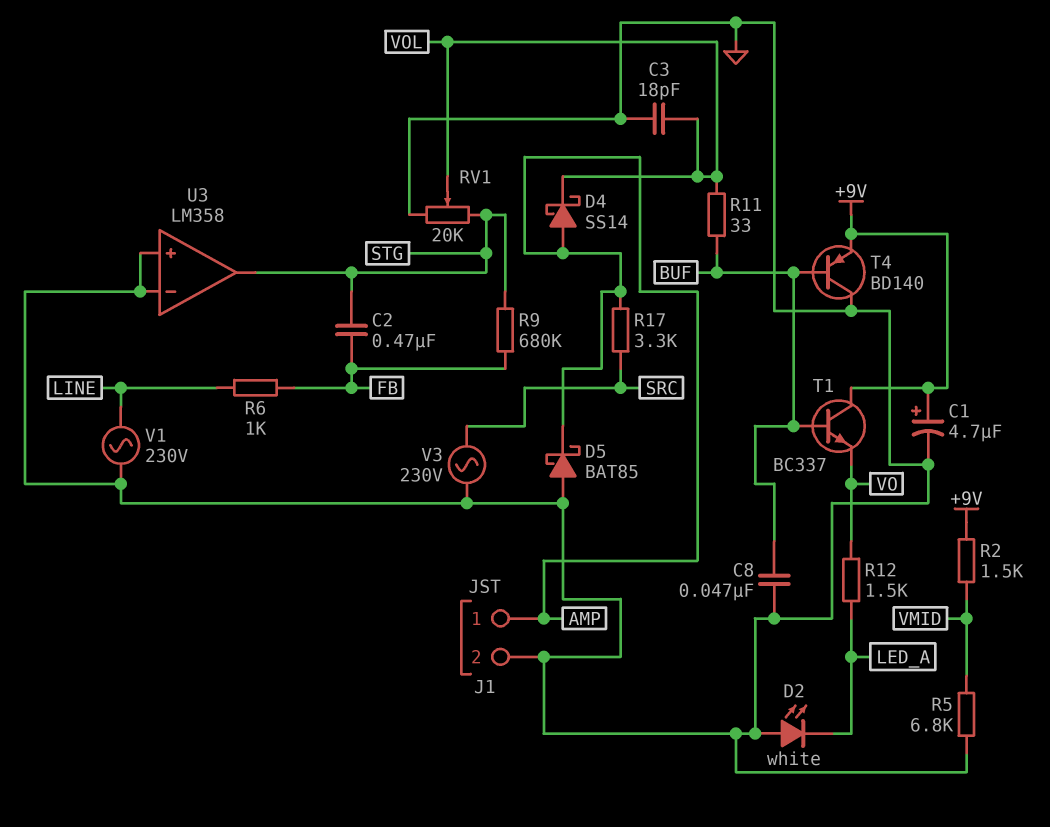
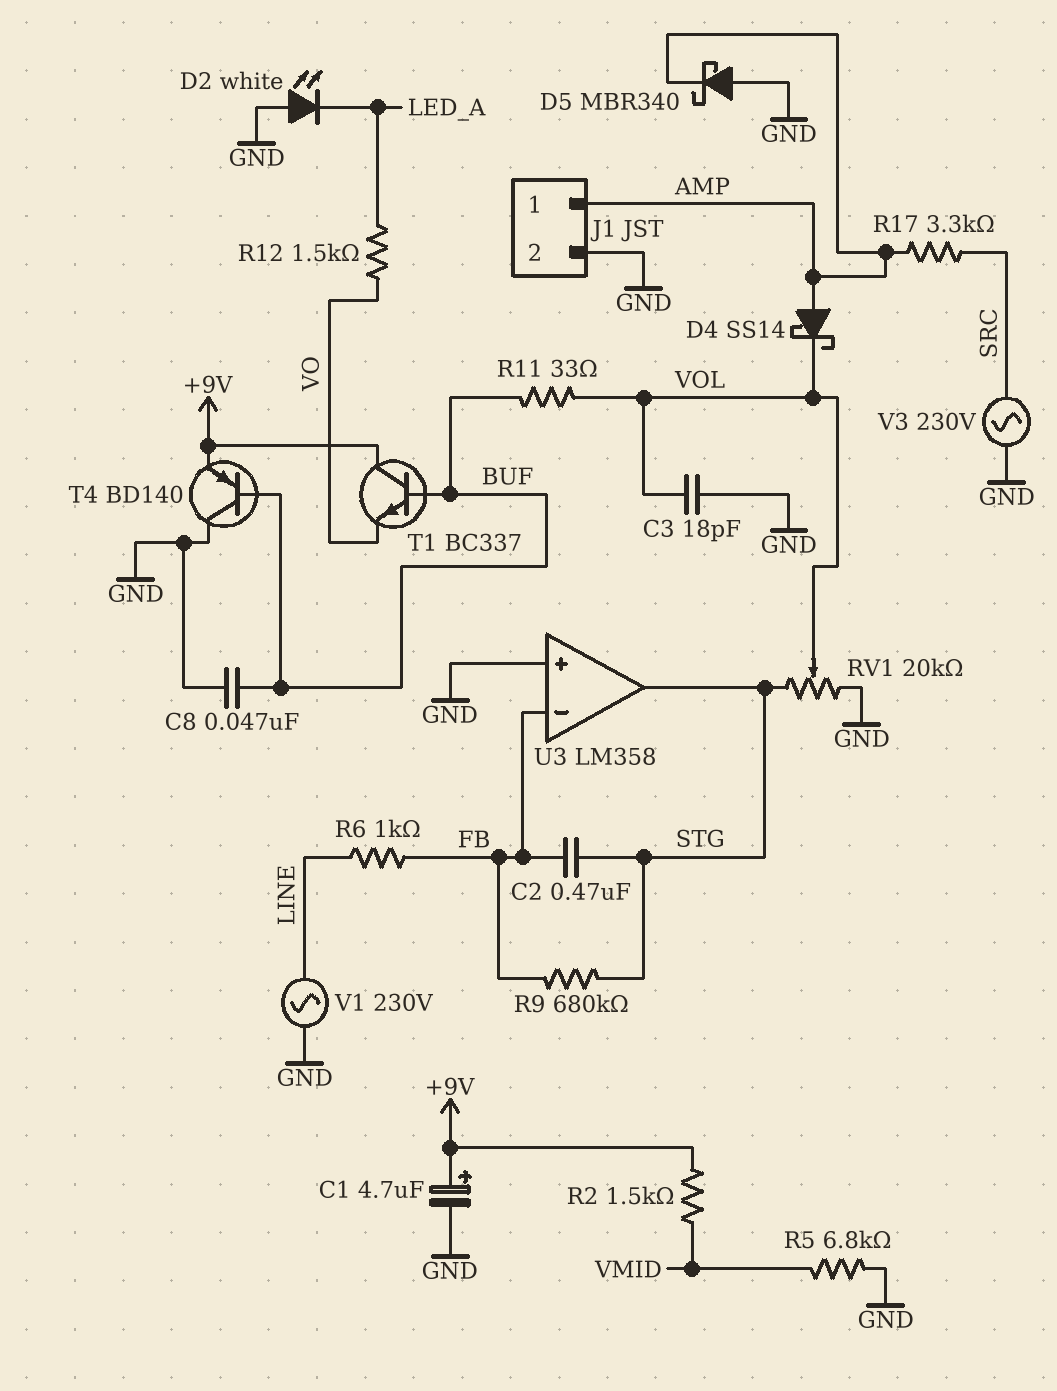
D5: schottky BAT85 (A GND, K AMP) -> schottky MBR340 (A GND, K AMP)
U3 pin in-: GND -> FB

